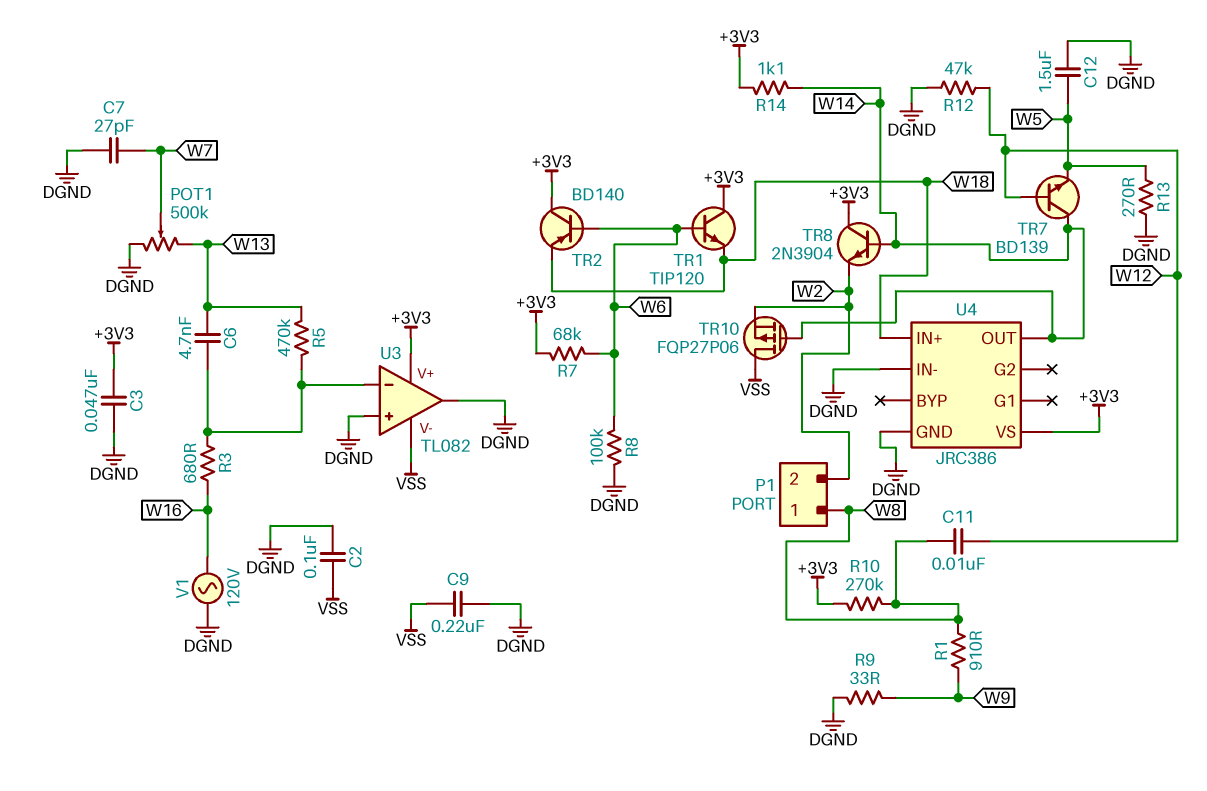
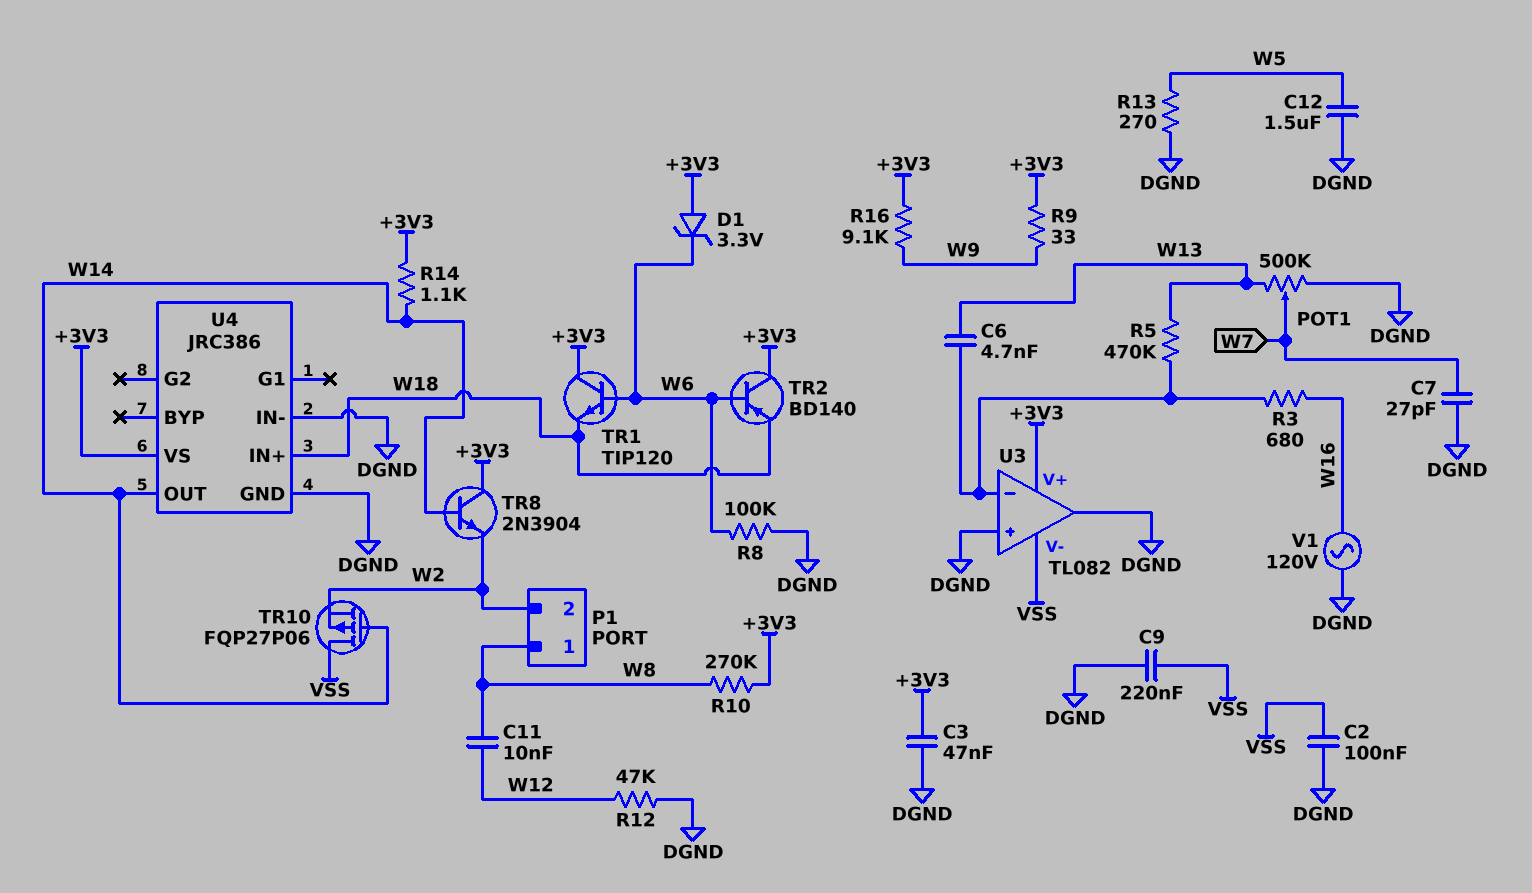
D1: none -> zener 3.3V (A +3V3, K W6)
R1: 910 (W8, W9) -> none
R7: 68k (+3V3, W6) -> none
R9: 33 (DGND, W9) -> 33 (+3V3, W9)
R16: none -> 9.1k (+3V3, W9)
TR7: NPN BD139 (B W12, C W14, E W5) -> none

